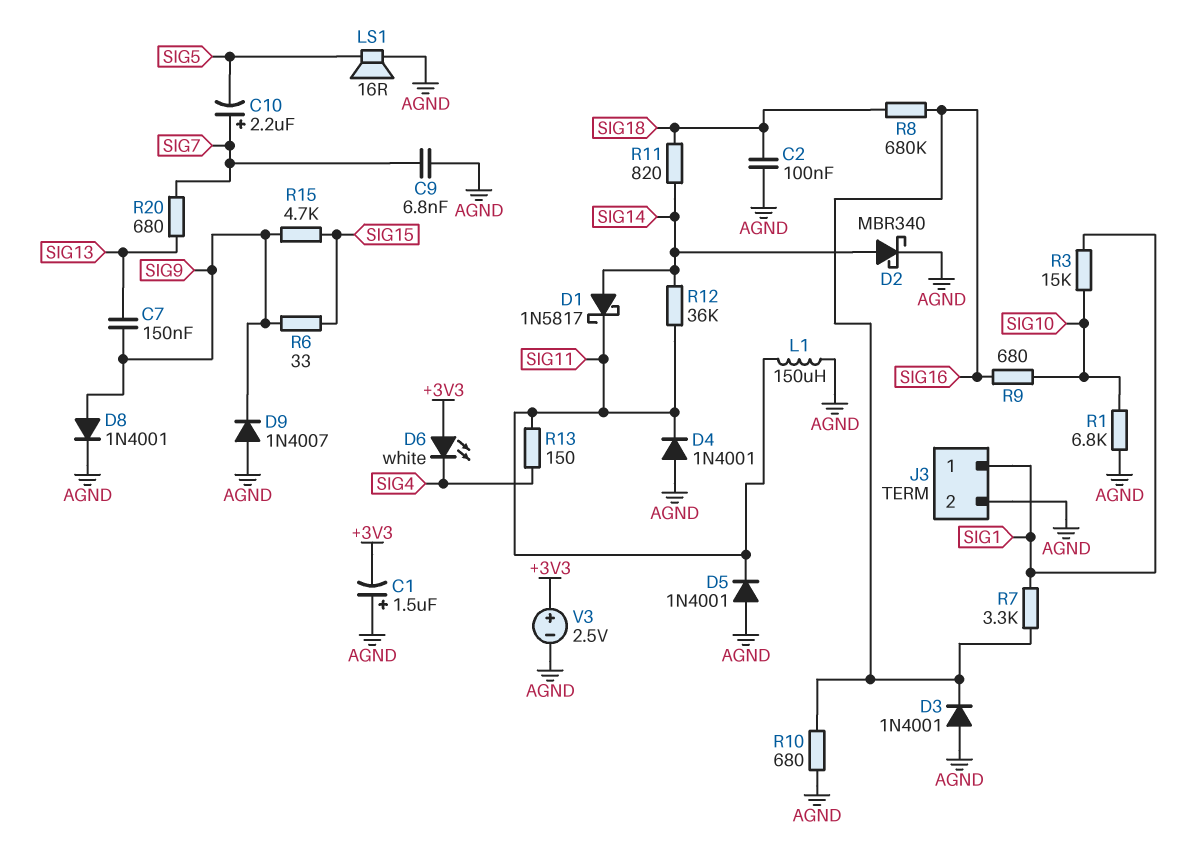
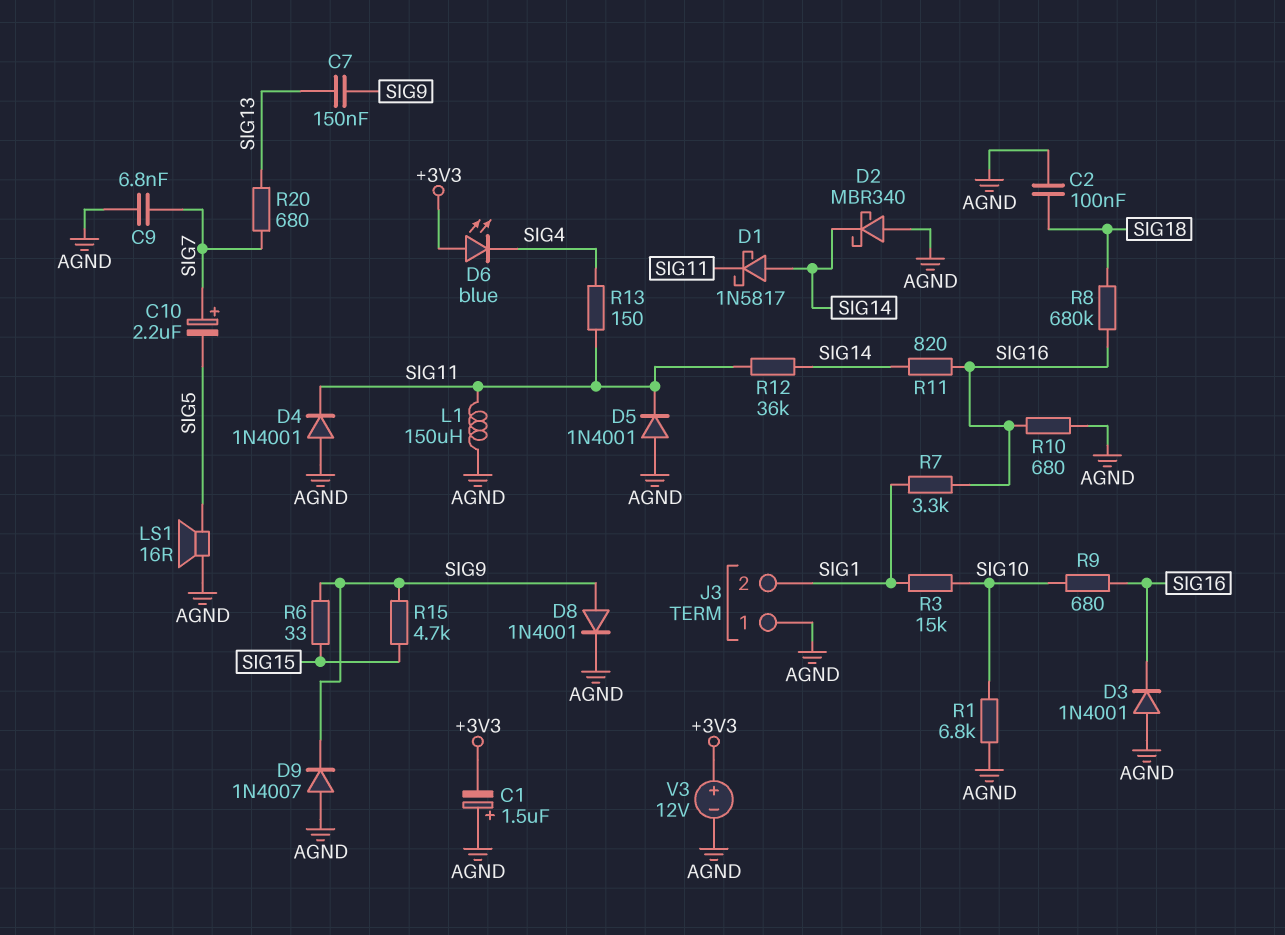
D2: schottky MBR340 (A SIG14, K AGND) -> schottky MBR340 (A AGND, K SIG14)
D6: LED white (A +3V3, K SIG4) -> LED blue (A +3V3, K SIG4)
J3 pin 1: SIG1 -> AGND
J3 pin 2: AGND -> SIG1
R11: 820 (SIG14, SIG18) -> 820 (SIG14, SIG16)
V3: 2.5V (plus +3V3, minus AGND) -> 12V (plus +3V3, minus AGND)

